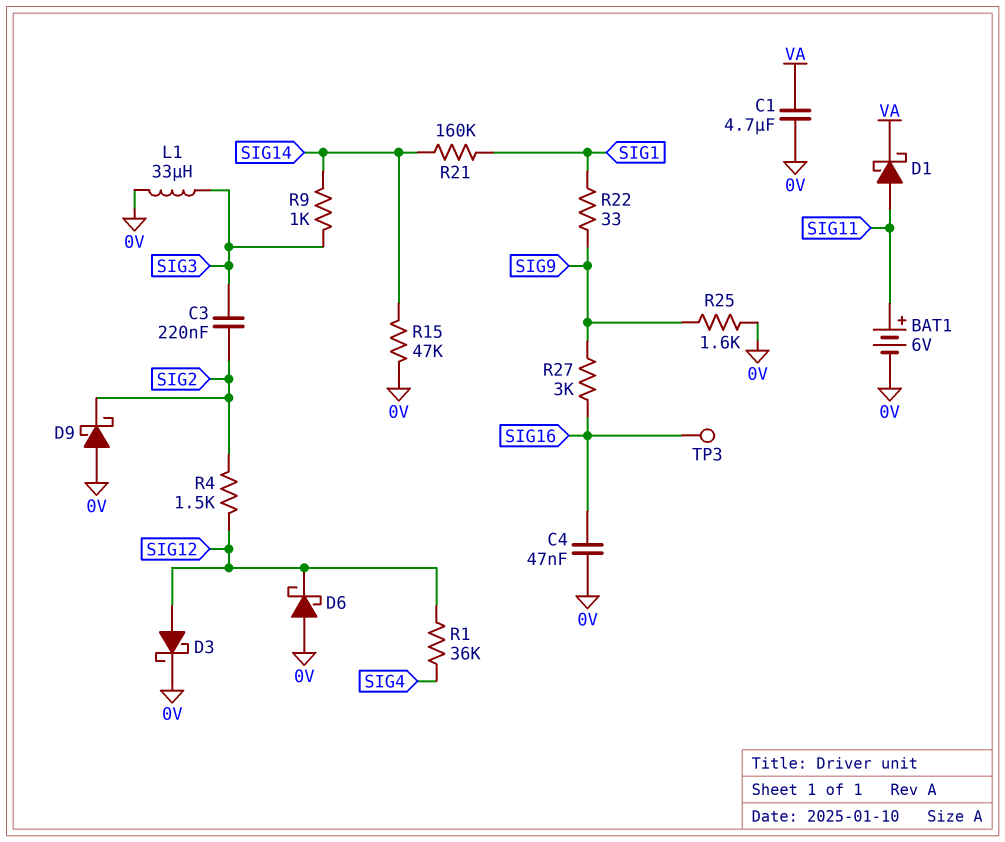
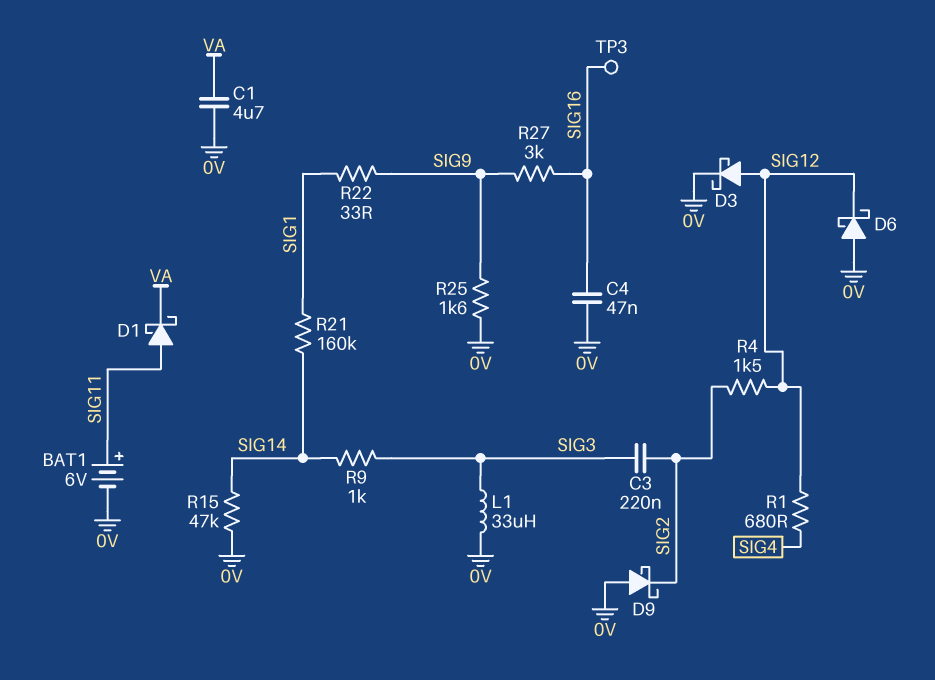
R1: 36k (SIG4, SIG12) -> 680 (SIG4, SIG12)

